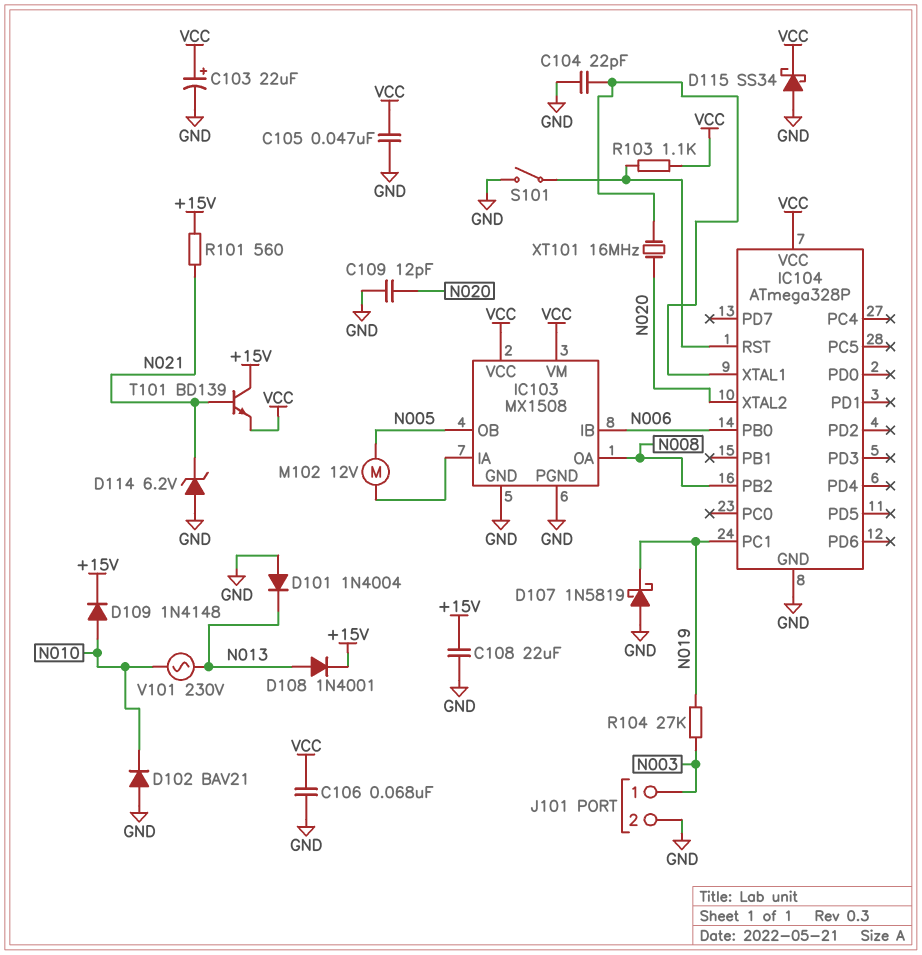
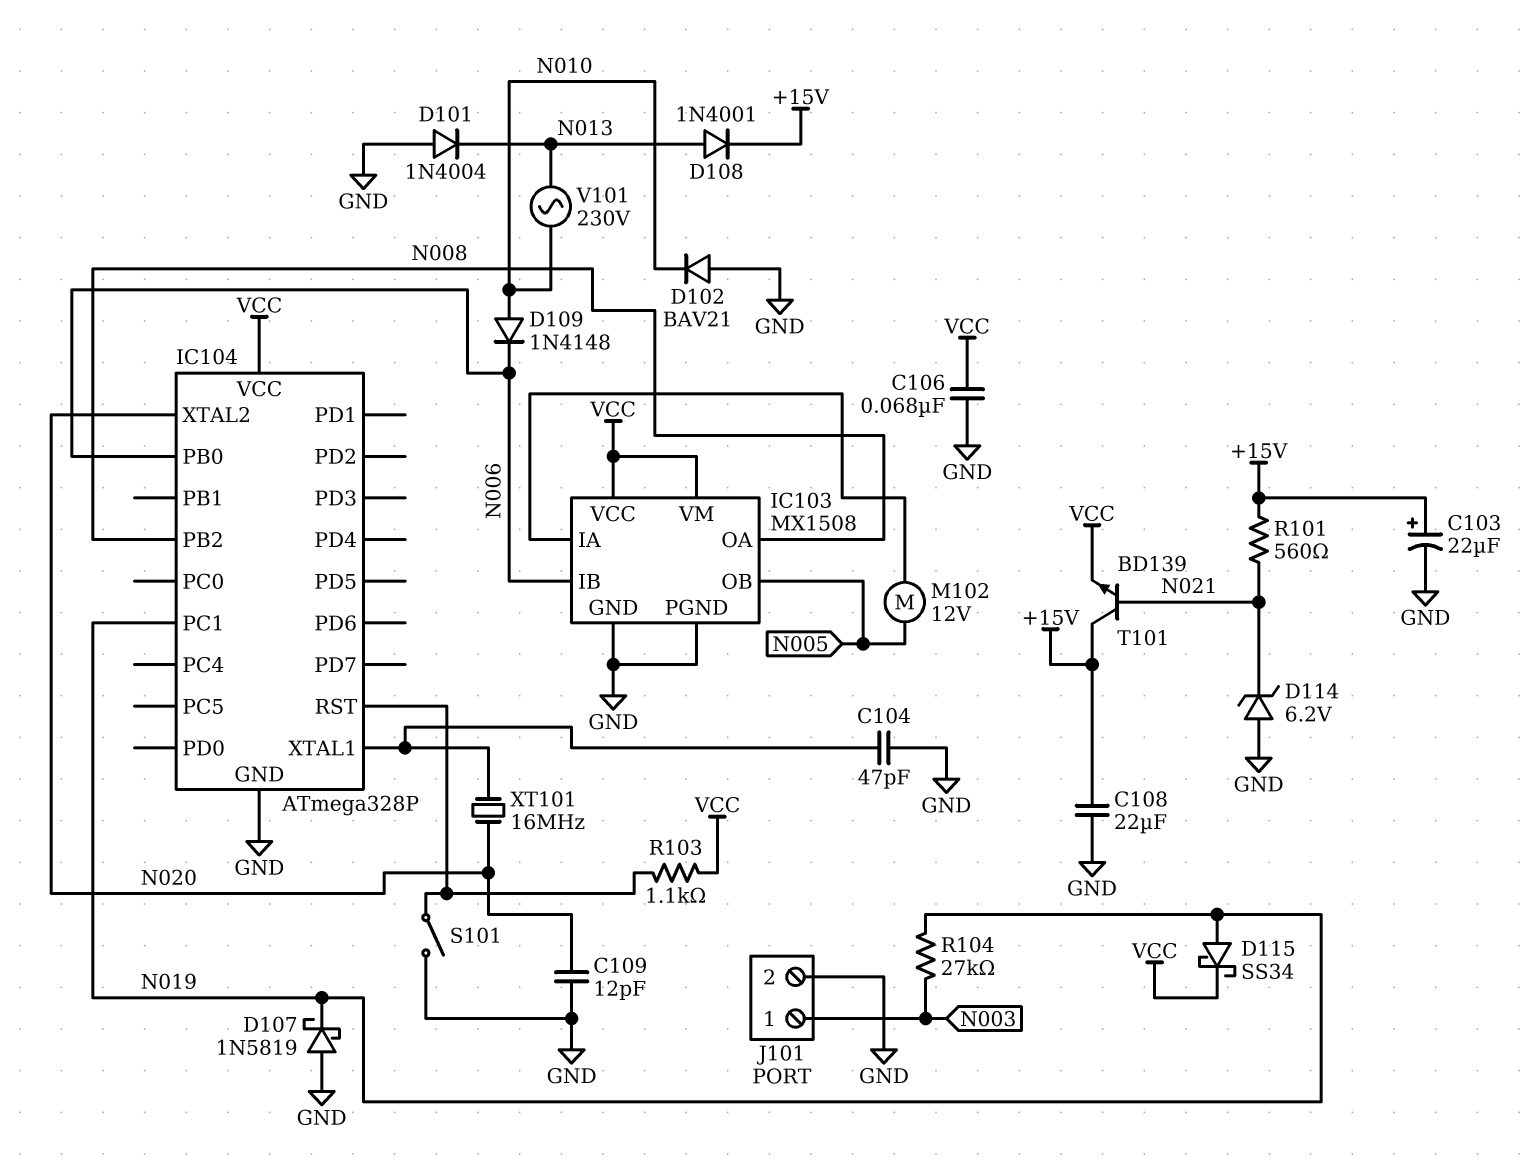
C103: 22uF (plus VCC, minus GND) -> 22uF (plus +15V, minus GND)
C104: 22pF (GND, IC104/XTAL1) -> 47pF (GND, IC104/XTAL1)
C105: 47nF (GND, VCC) -> none
D109: diode 1N4148 (A N010, K +15V) -> diode 1N4148 (A N010, K N006)
D115: schottky SS34 (A GND, K VCC) -> schottky SS34 (A N019, K VCC)

